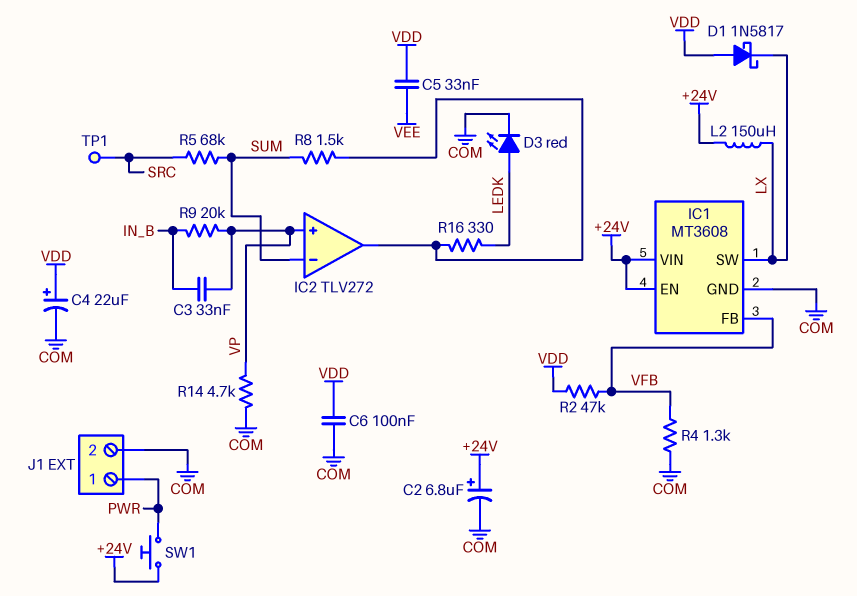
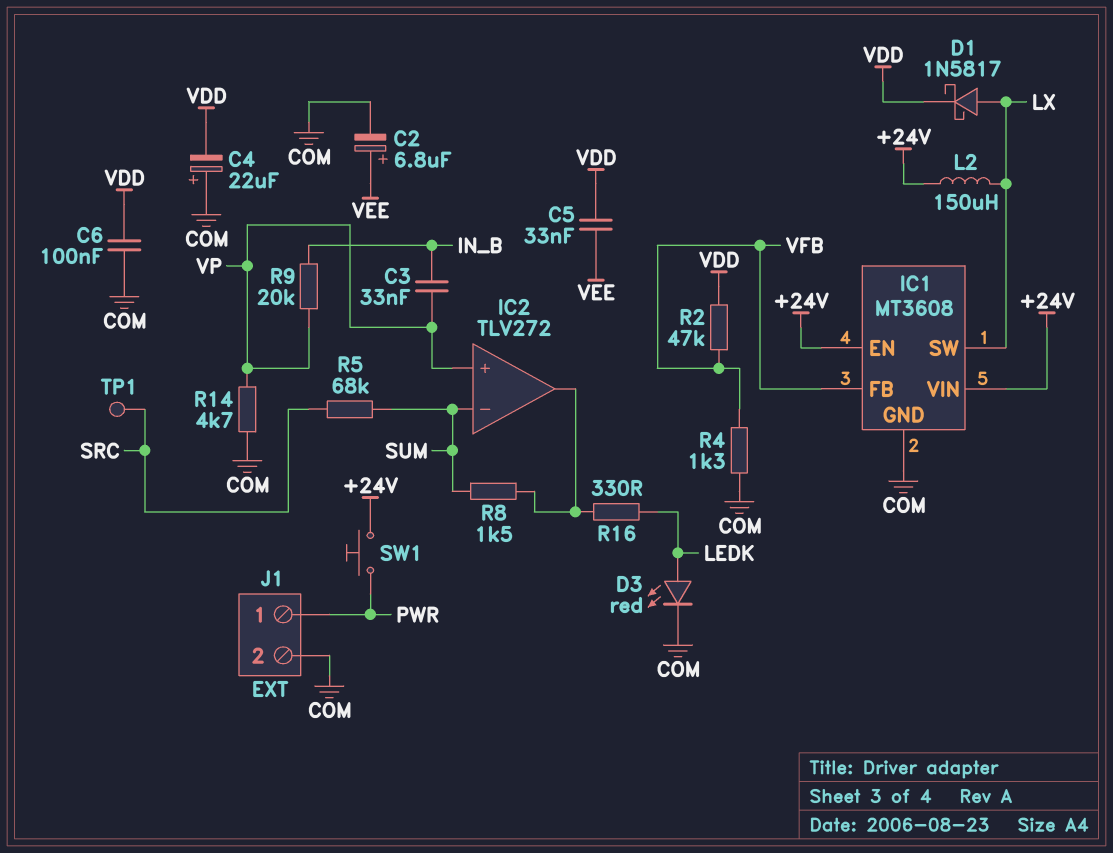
C2: 6.8uF (plus +24V, minus COM) -> 6.8uF (plus VEE, minus COM)
C4: 22uF (plus VDD, minus COM) -> 22uF (plus COM, minus VDD)
D1: schottky 1N5817 (A VDD, K LX) -> schottky 1N5817 (A LX, K VDD)

